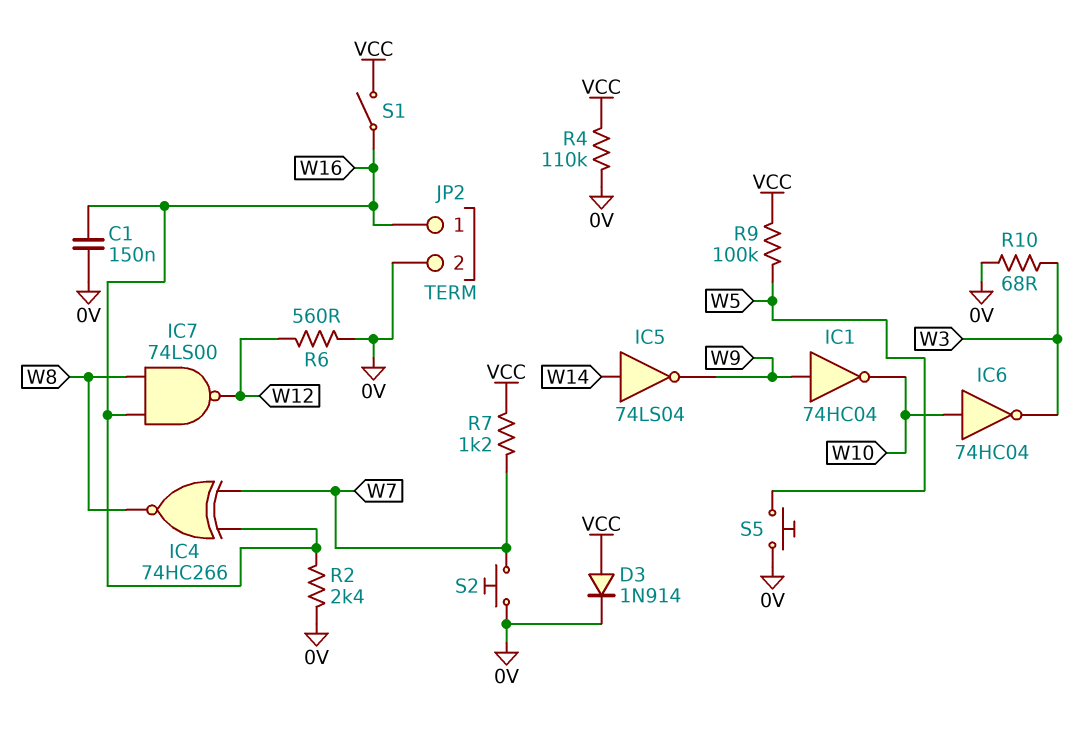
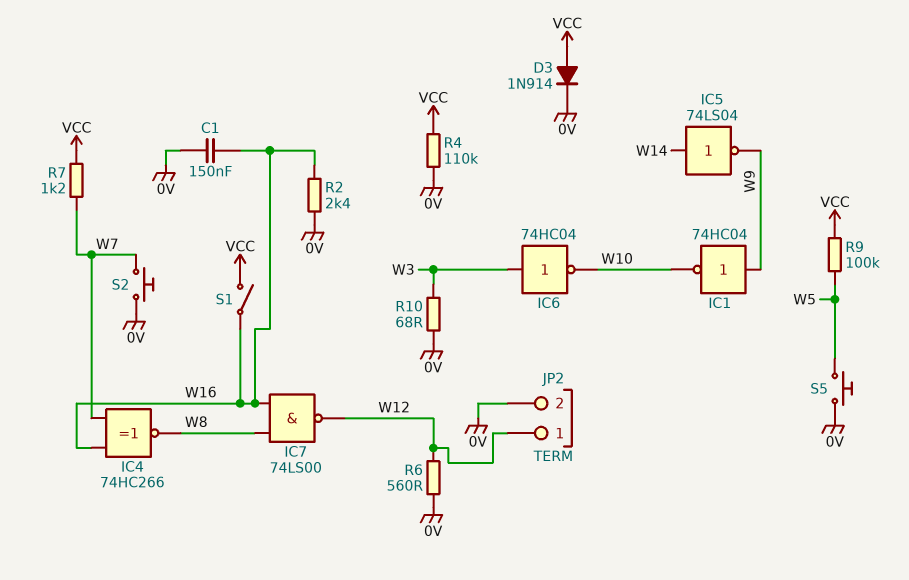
IC6: NOT 74HC04 (in W10, out W3) -> NOT 74HC04 (in W3, out W10)
JP2 pin 1: W16 -> W12

